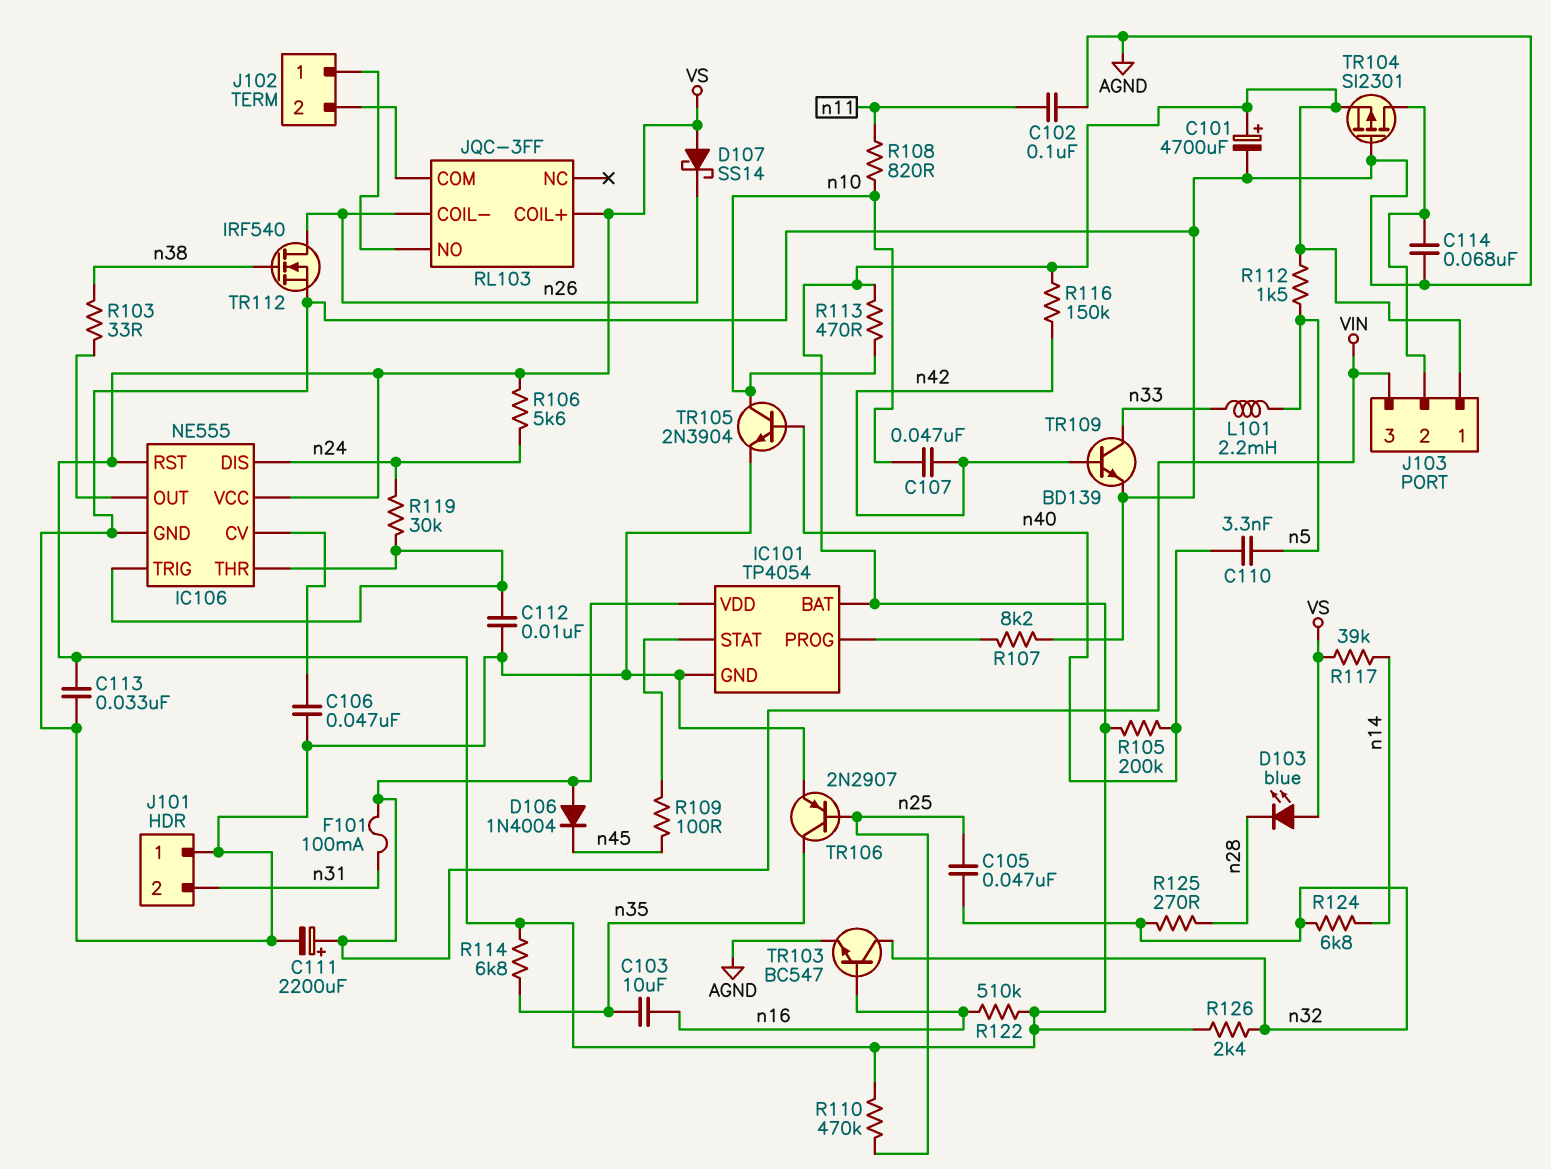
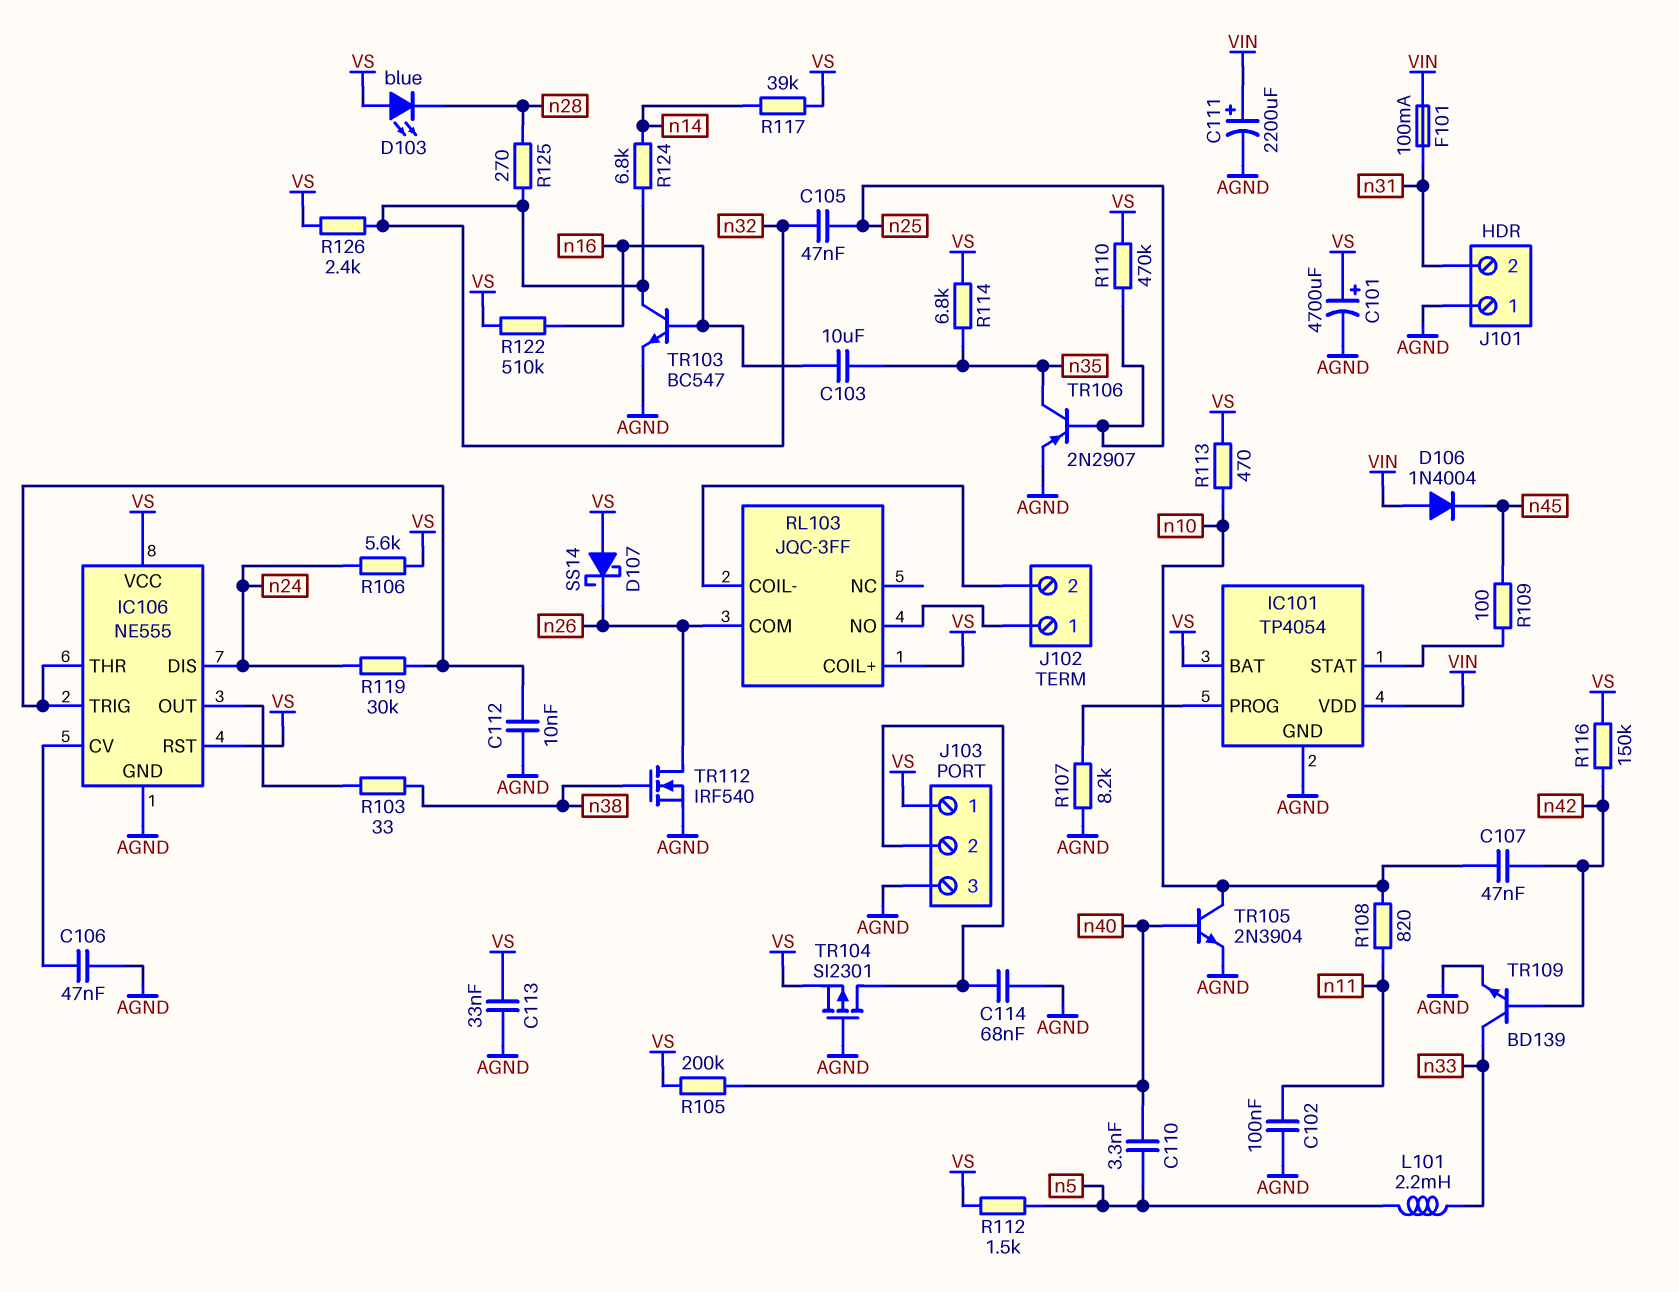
J103 pin 3: VIN -> AGND
RL103 pin COIL-: n26 -> J102/2
RL103 pin COM: J102/2 -> n26

